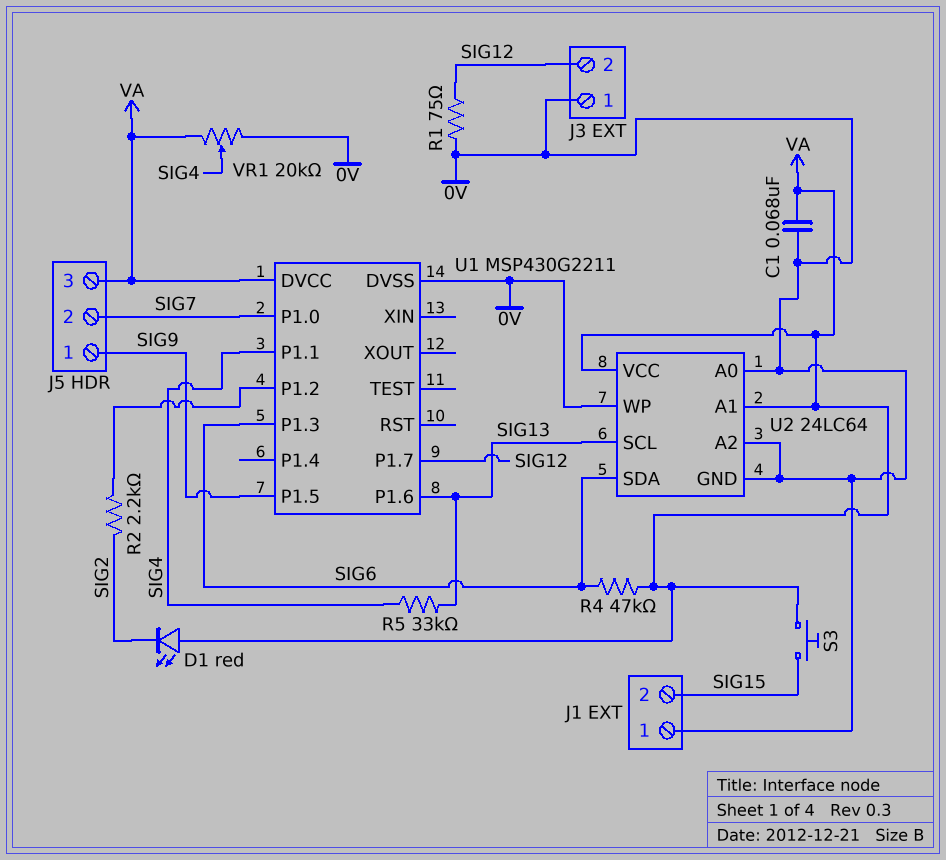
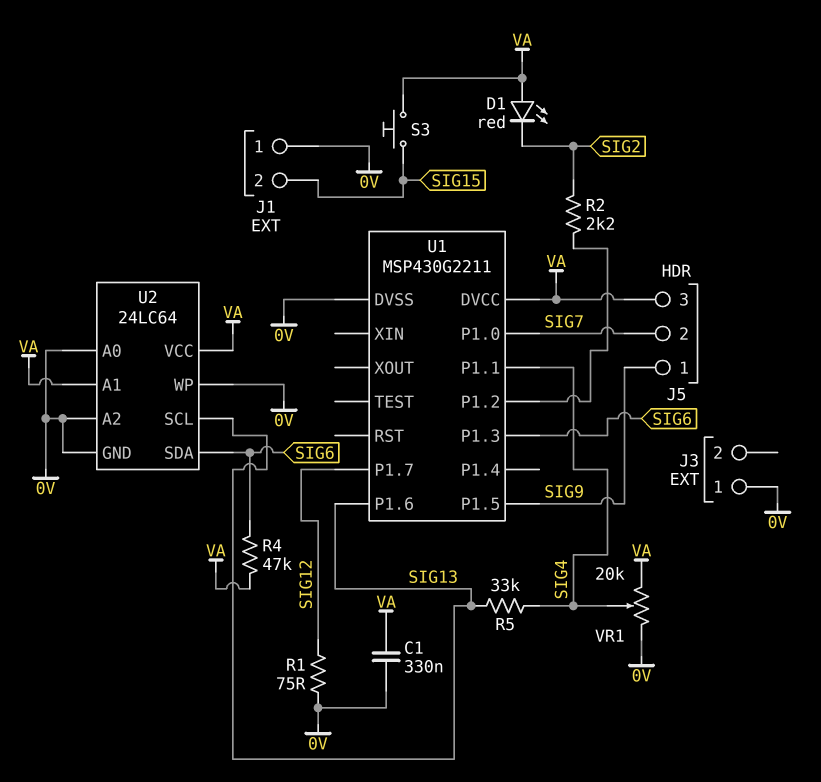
C1: 68nF (0V, VA) -> 330nF (0V, VA)
J3 pin 2: SIG12 -> none

